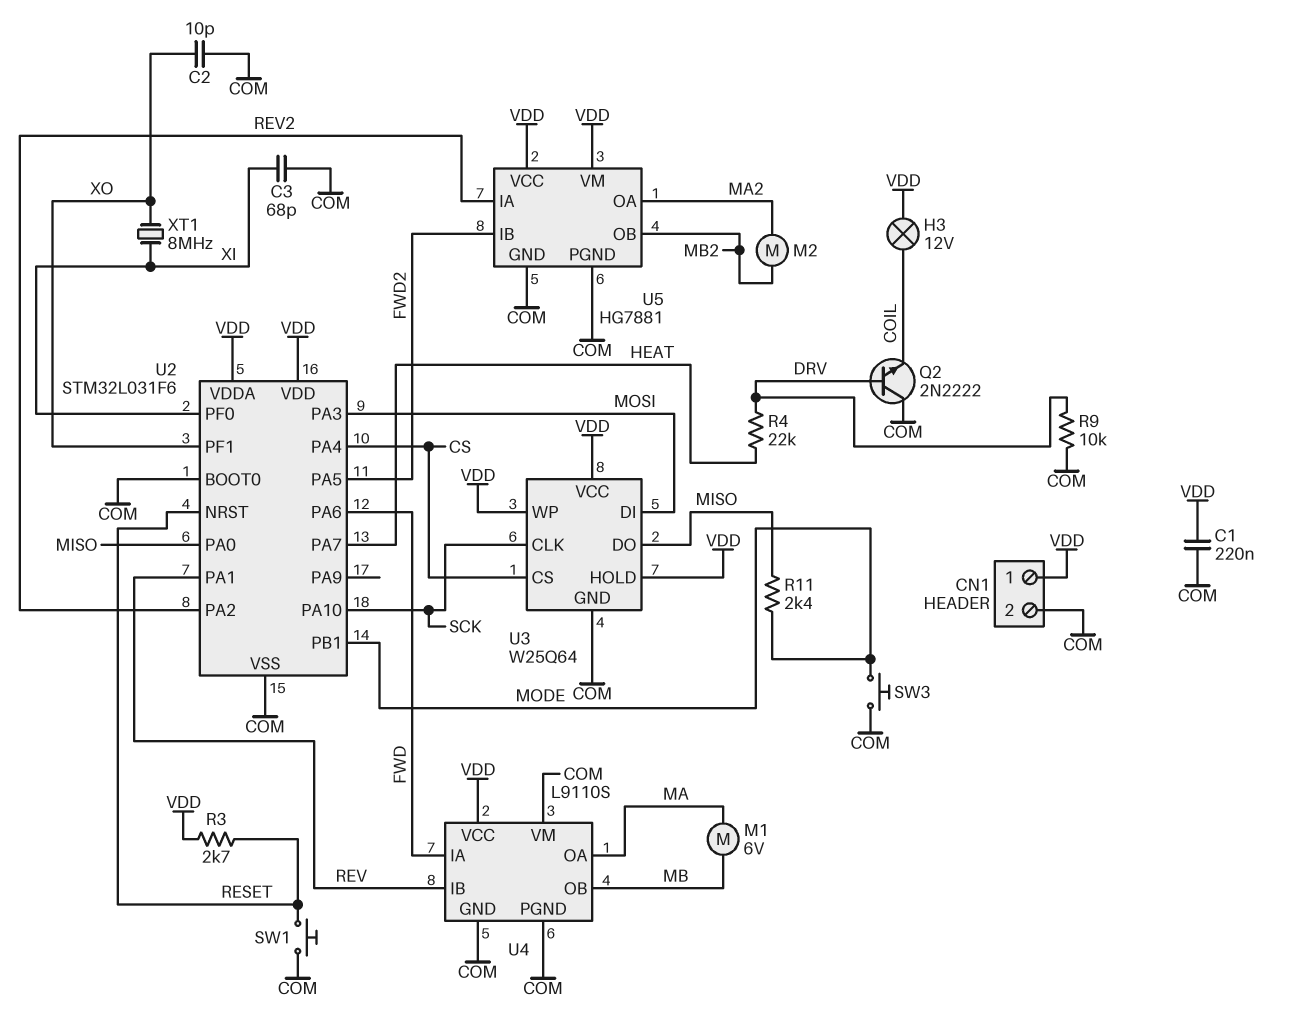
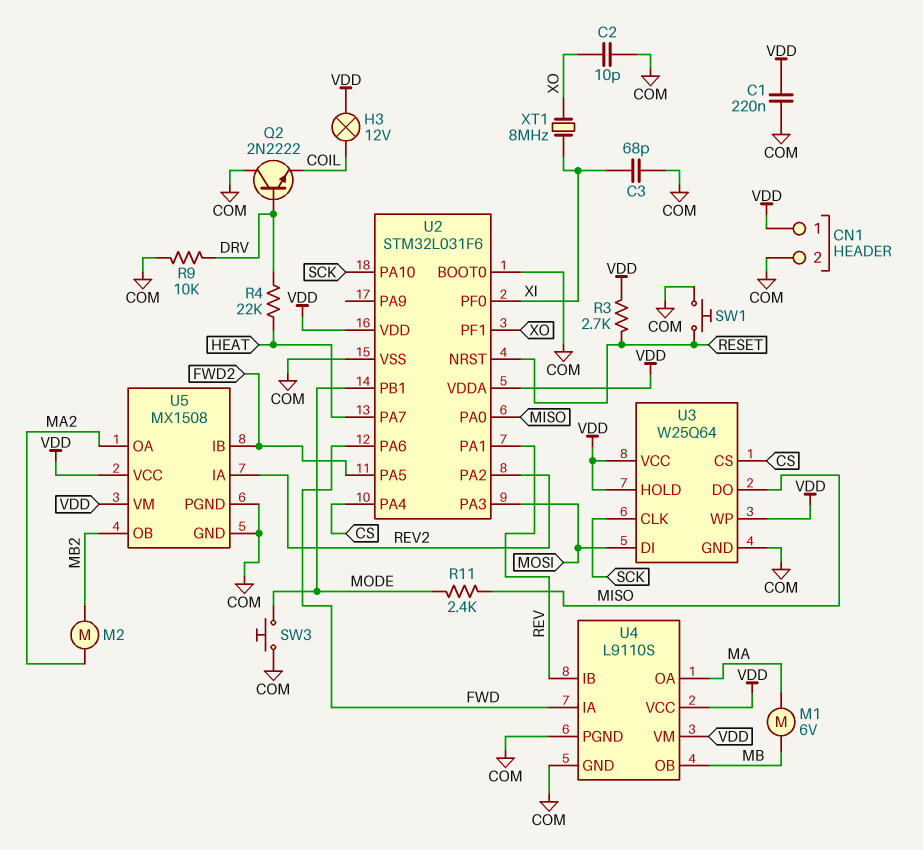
U4 pin VM: COM -> VDD
U5: HG7881 -> MX1508

